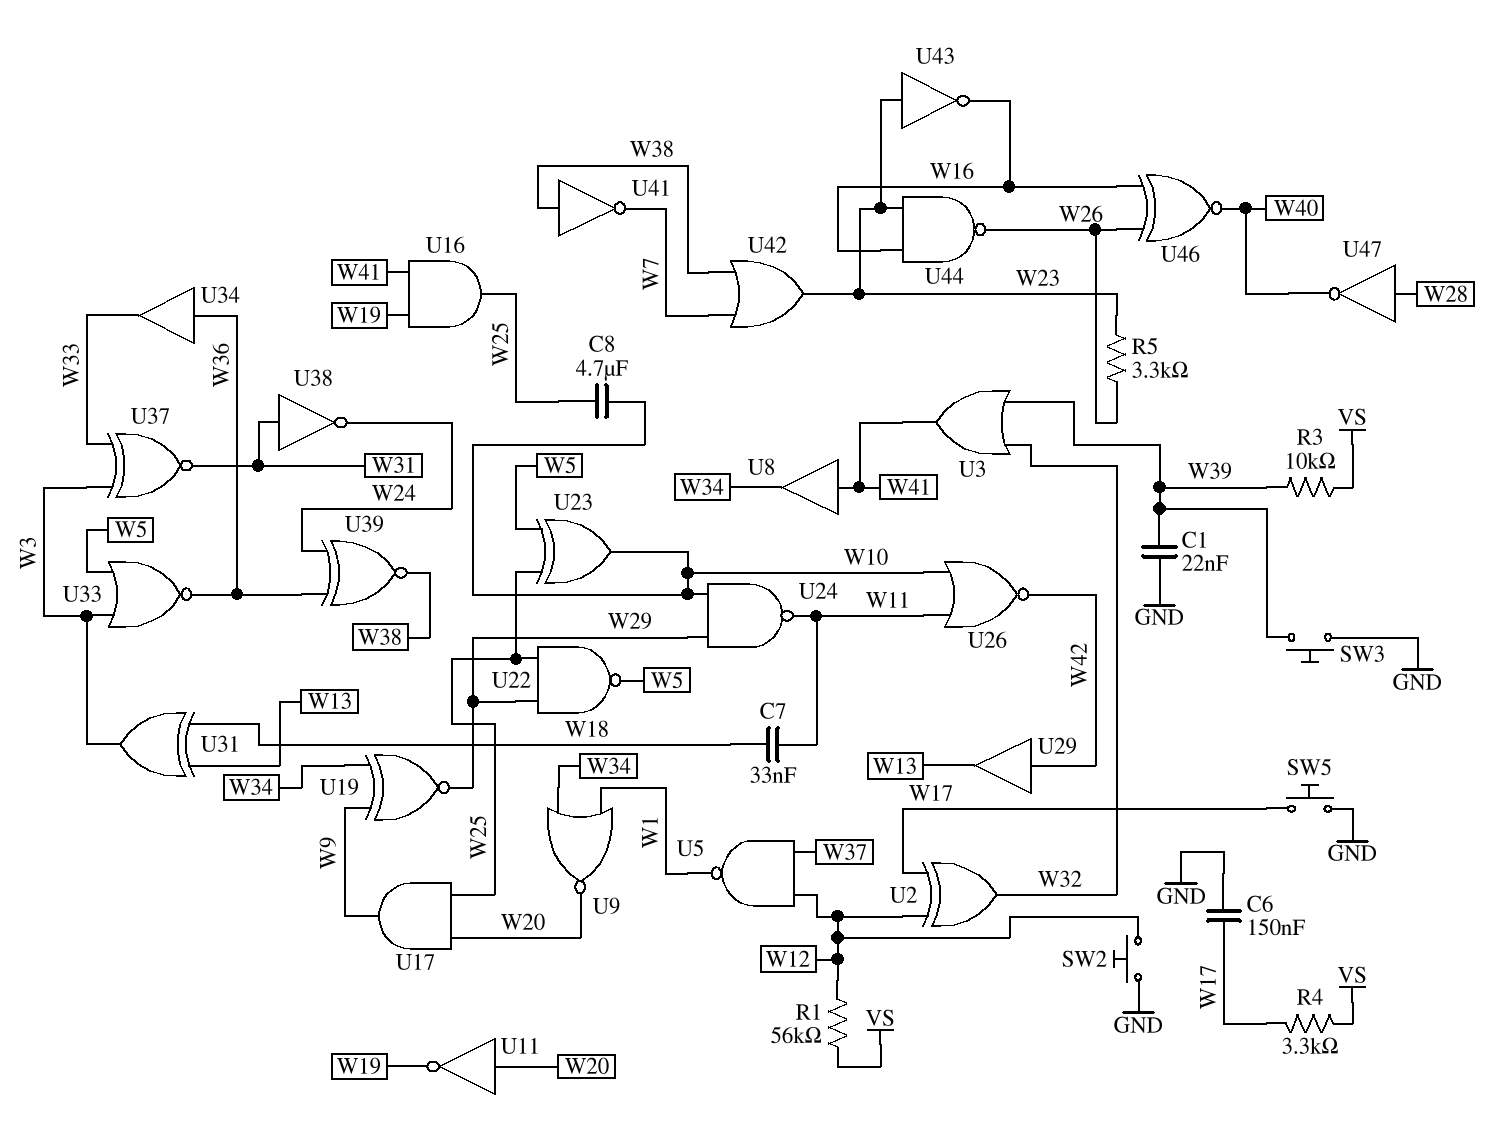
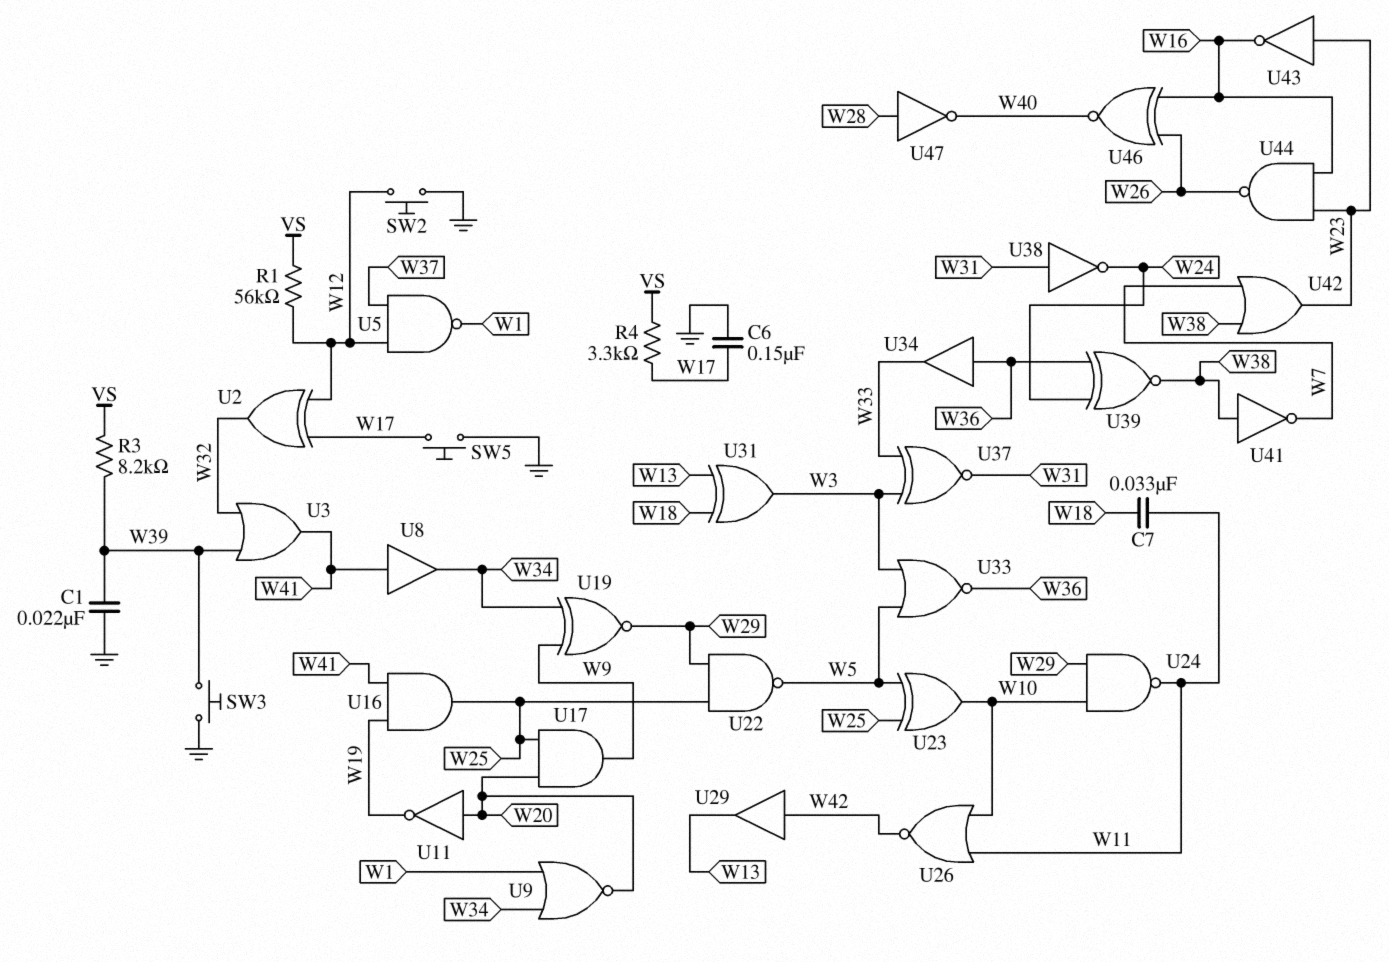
C8: 4.7uF (W10, W25) -> none
R3: 10k (VS, W39) -> 8.2k (VS, W39)
R5: 3.3k (W23, W26) -> none

